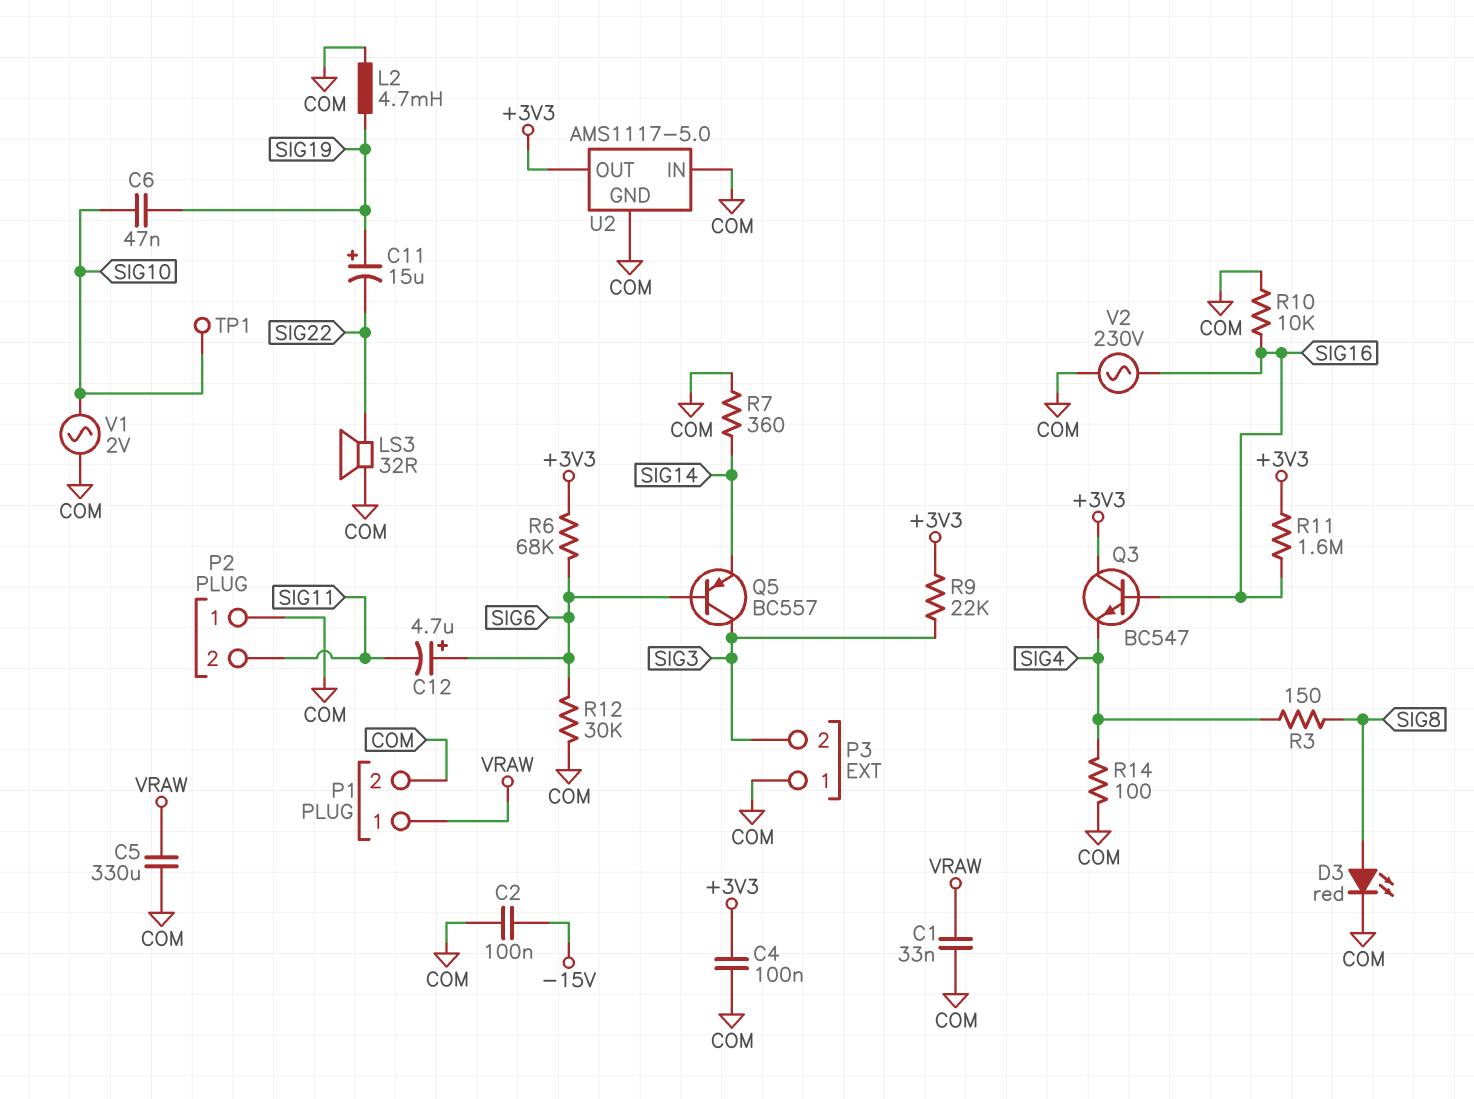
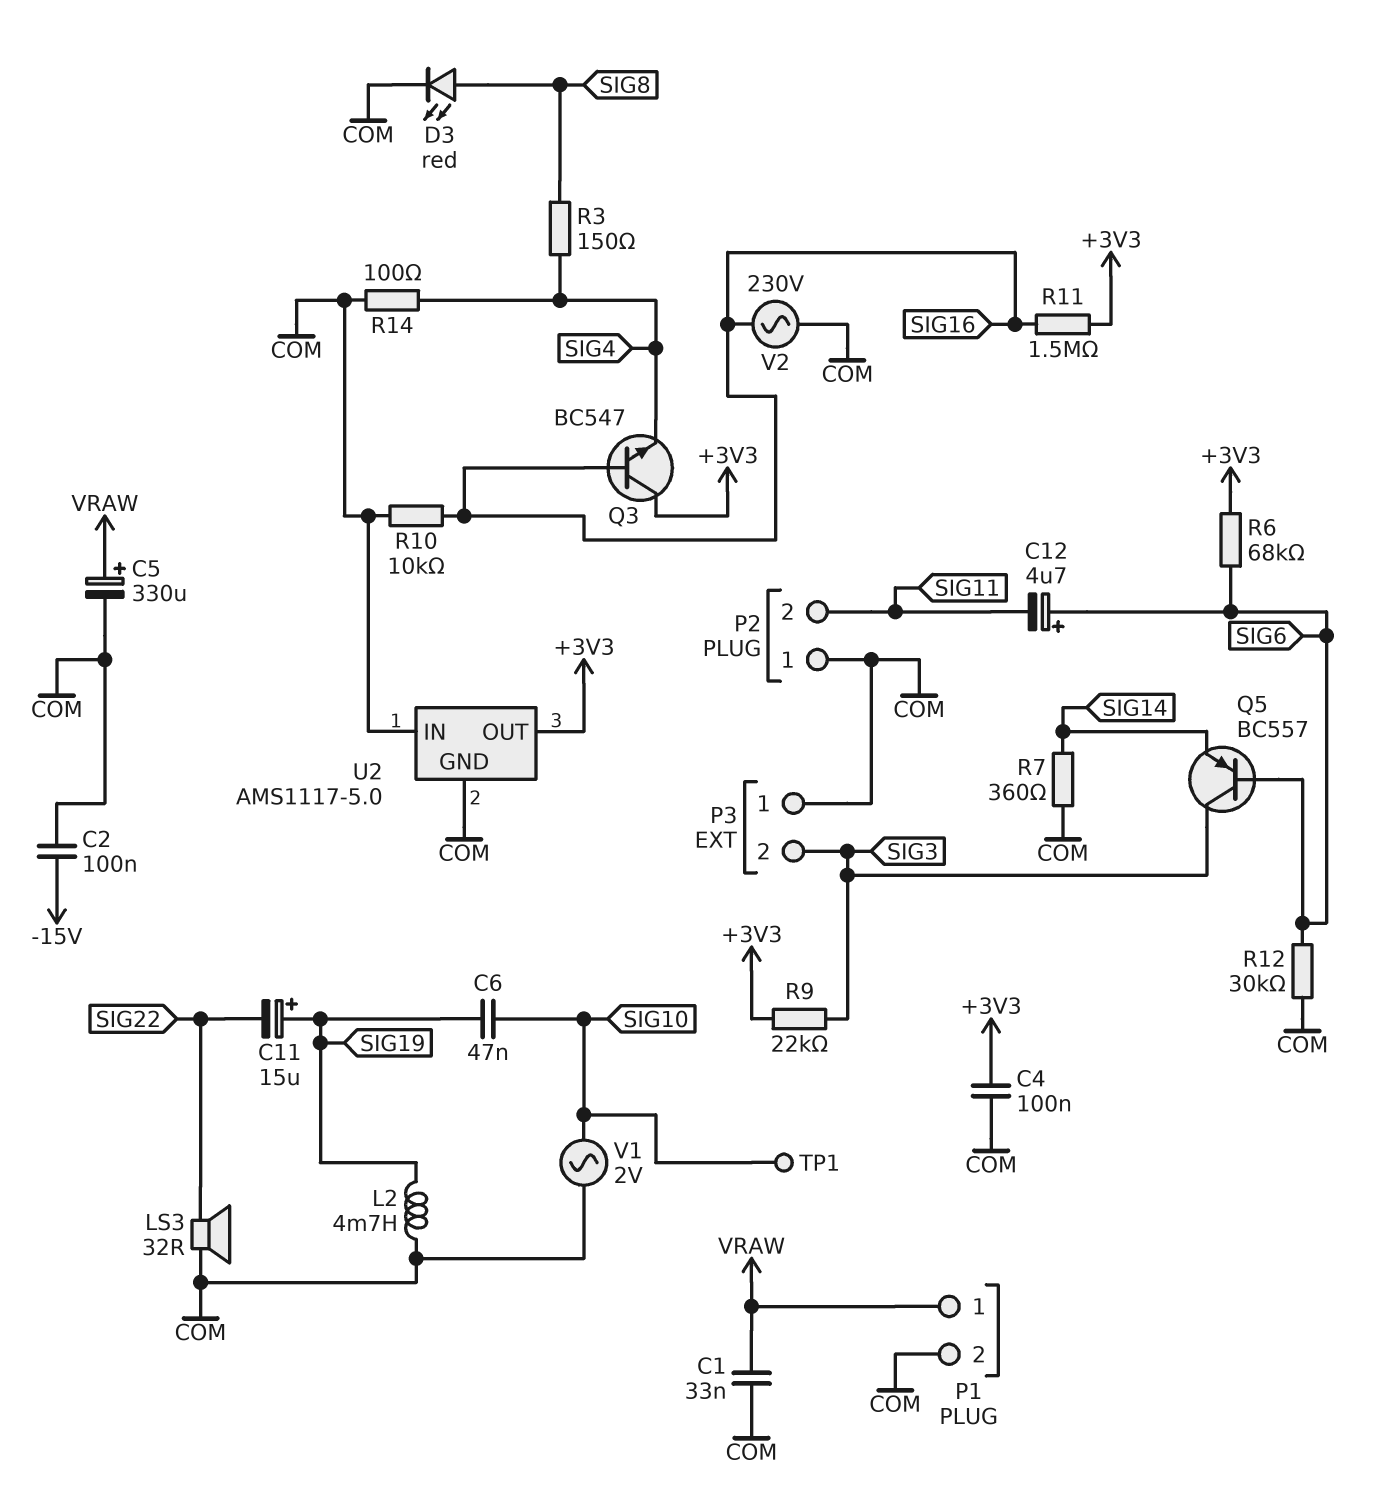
C5: 330uF (COM, VRAW) -> 330uF (plus VRAW, minus COM)
R11: 1.6M (+3V3, SIG16) -> 1.5M (+3V3, SIG16)

